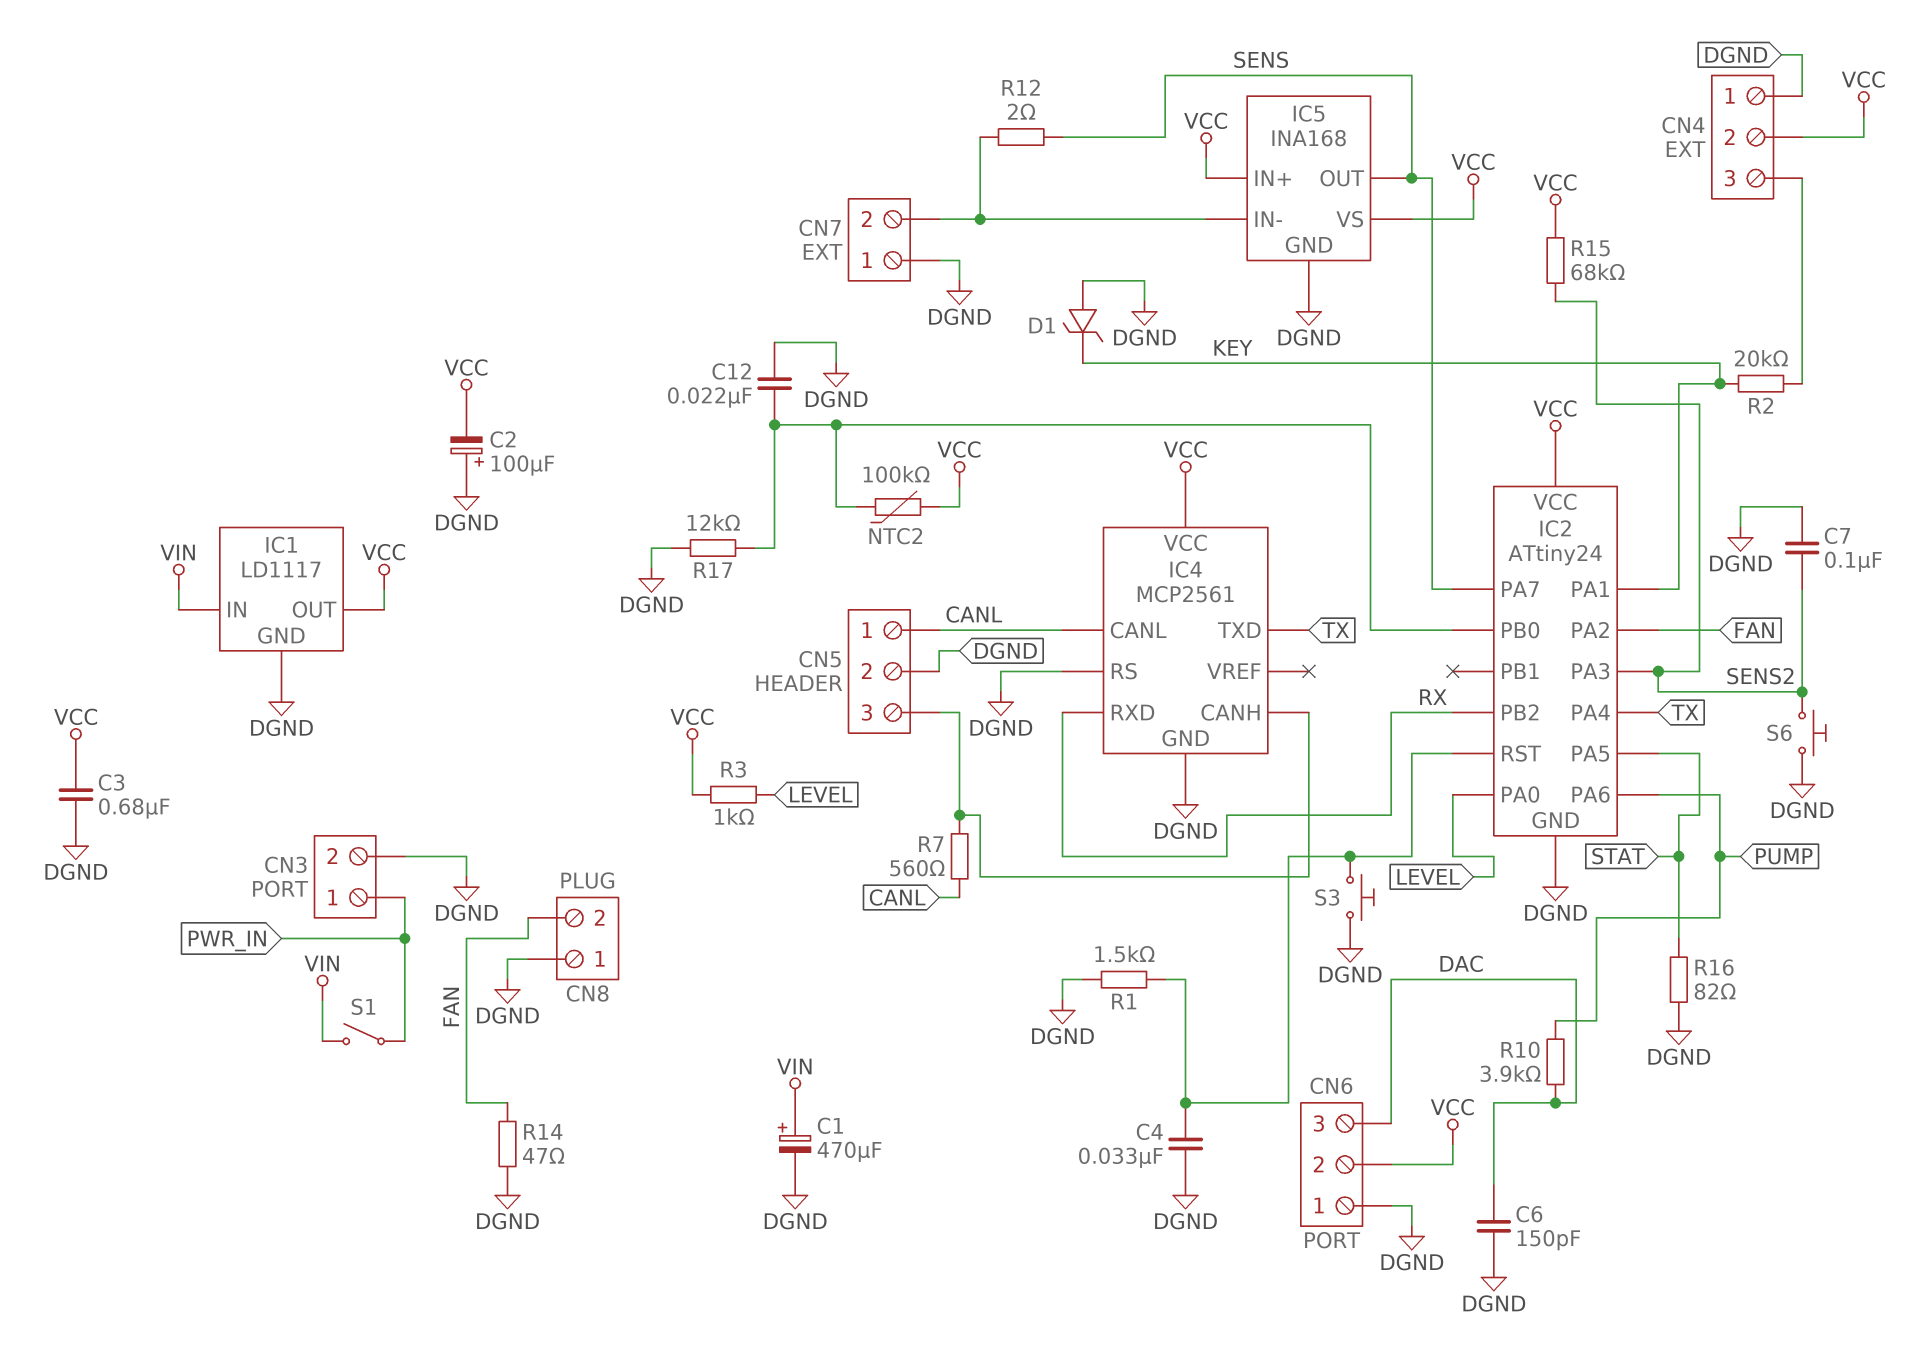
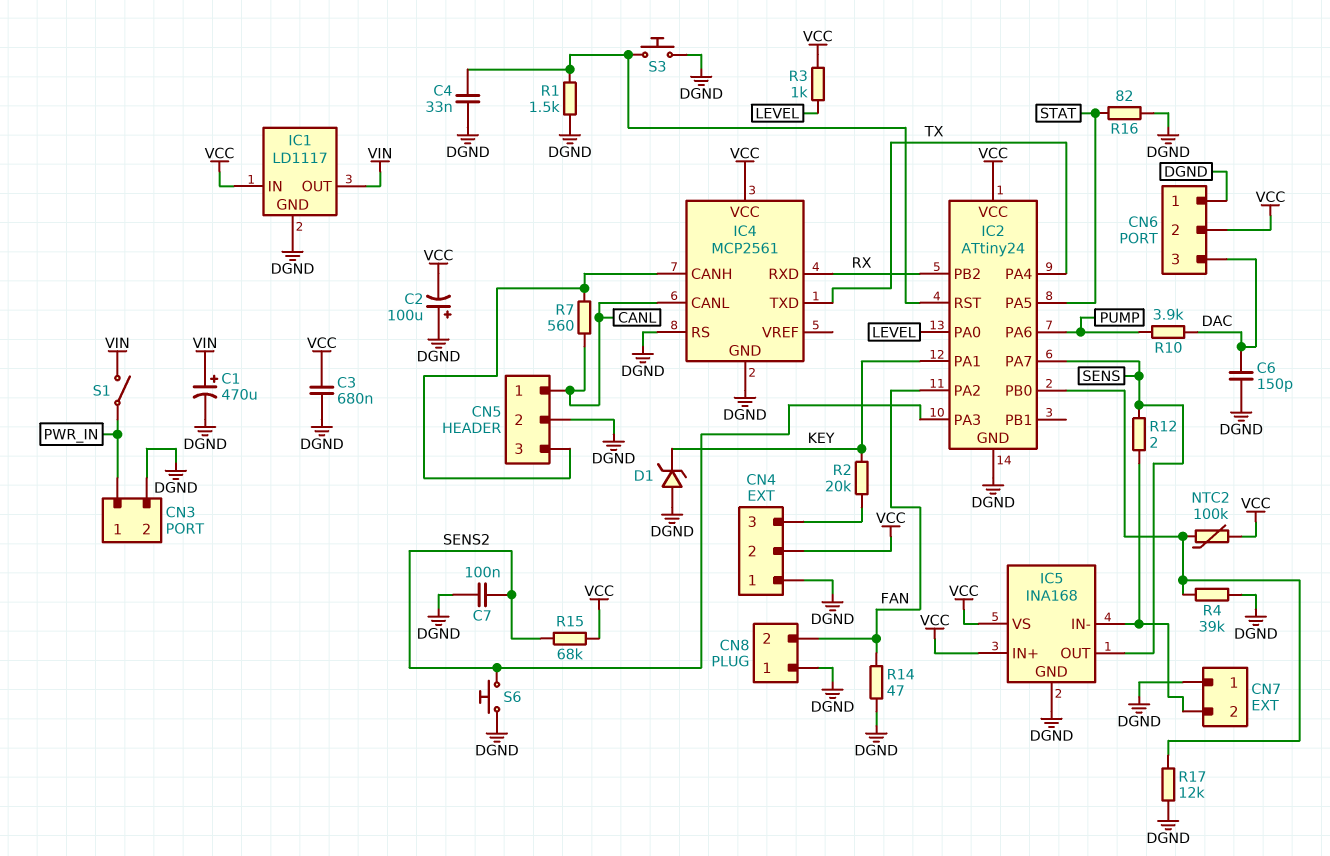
C12: 22nF (DGND, IC2/PB0) -> none
IC1 pin IN: VIN -> VCC
IC1 pin OUT: VCC -> VIN
R4: none -> 39k (DGND, IC2/PB0)

